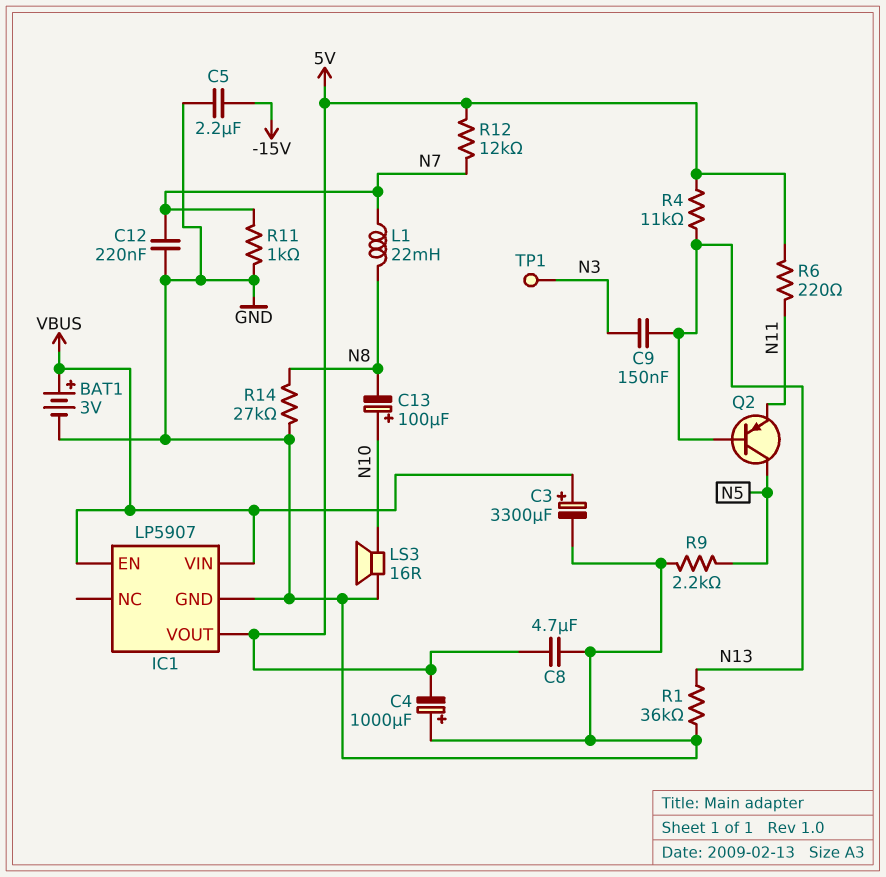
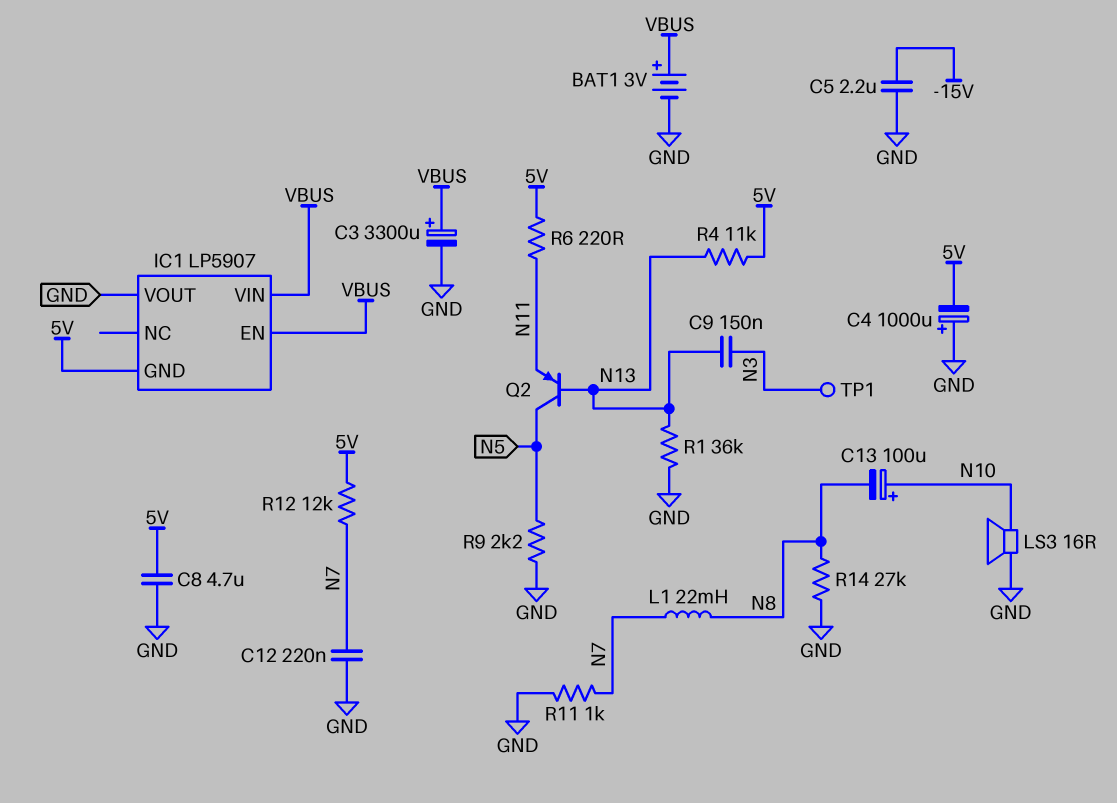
IC1 pin GND: GND -> 5V
IC1 pin VOUT: 5V -> GND

